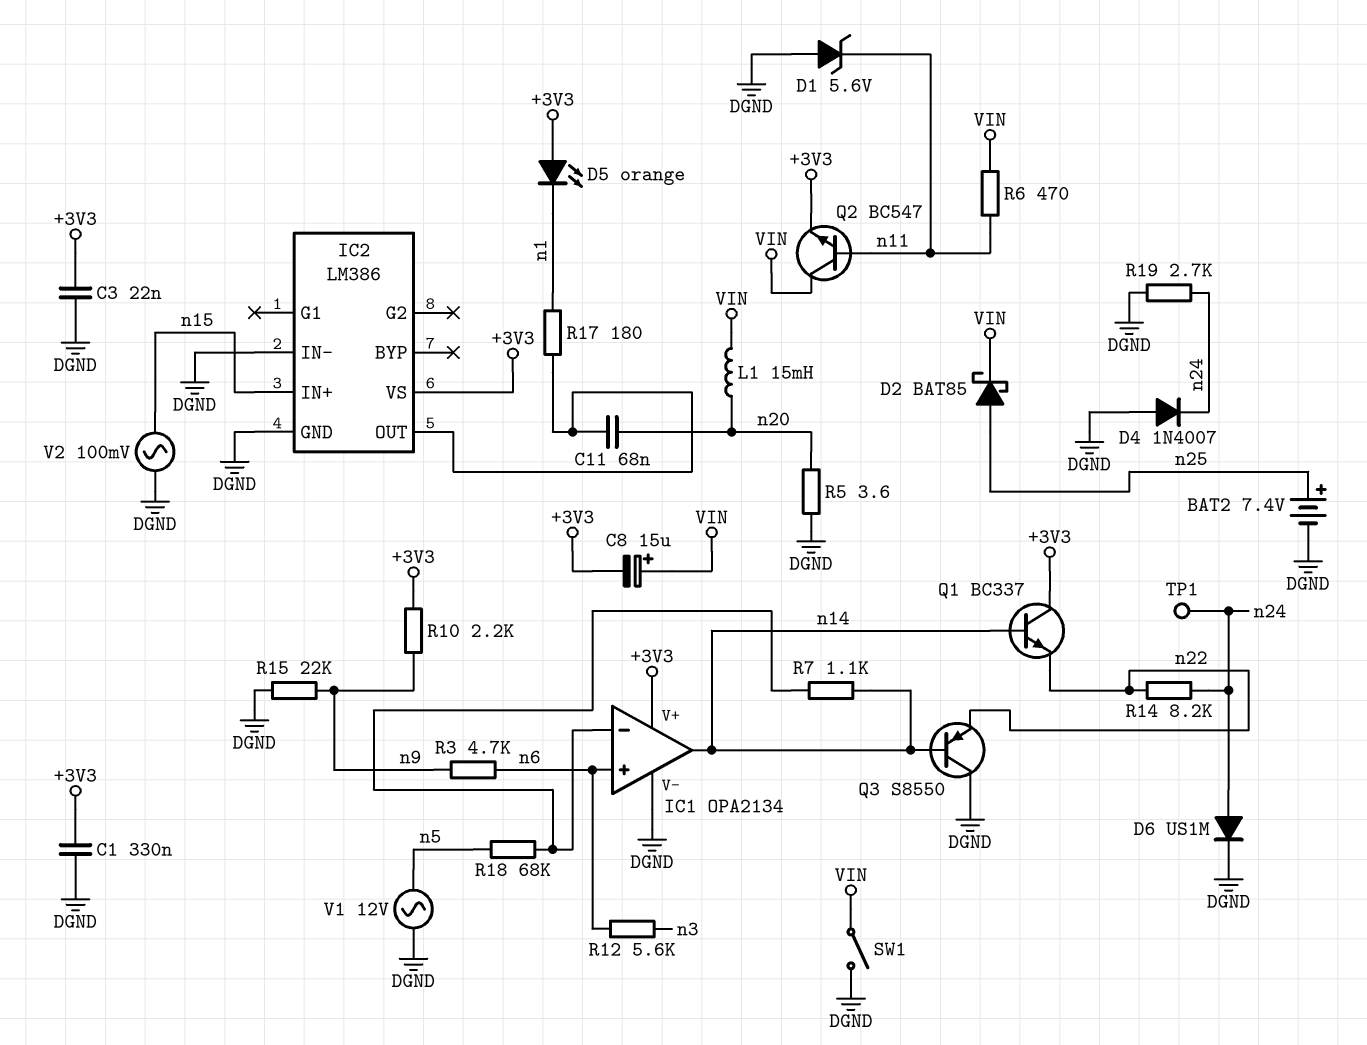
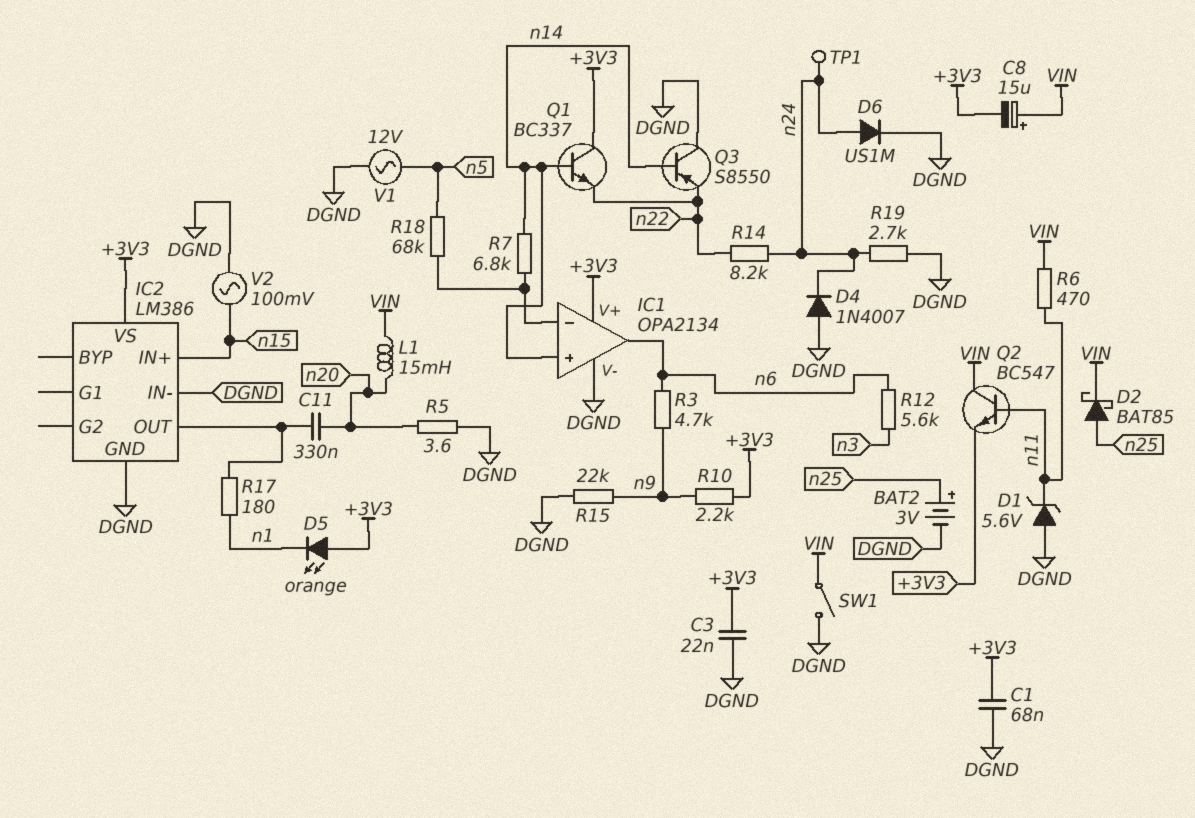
BAT2: 7.4V (plus n25, minus DGND) -> 3V (plus n25, minus DGND)
C1: 330nF (+3V3, DGND) -> 68nF (+3V3, DGND)
C11: 68nF (IC2/OUT, n20) -> 330nF (IC2/OUT, n20)
IC1 pin in+: n6 -> n14
IC1 pin out: n14 -> n6
R7: 1.1k (IC1/in-, n14) -> 6.8k (IC1/in-, n14)

